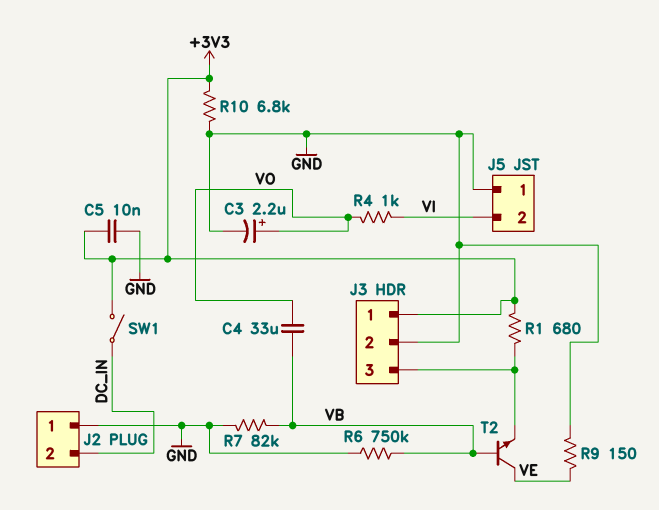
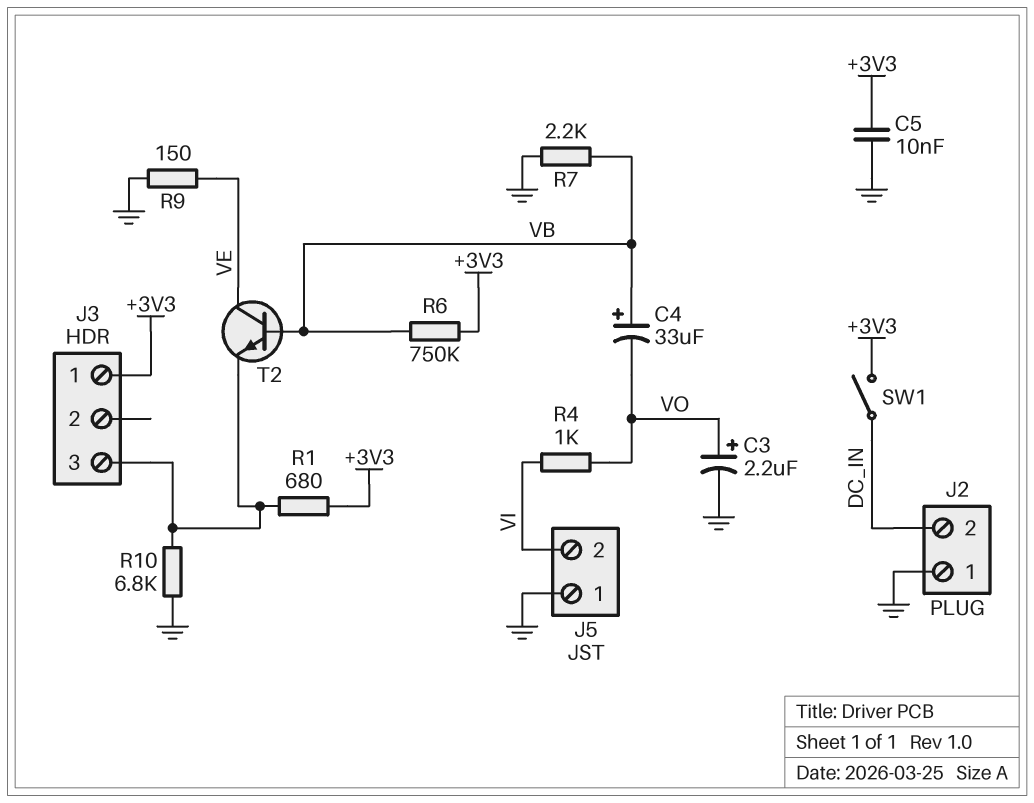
C4: 33uF (VB, VO) -> 33uF (plus VB, minus VO)
J3 pin 2: GND -> none
R6: 750k (GND, VB) -> 750k (+3V3, VB)
R7: 82k (GND, VB) -> 2.2k (GND, VB)
R10: 6.8k (+3V3, GND) -> 6.8k (GND, J3/3)

